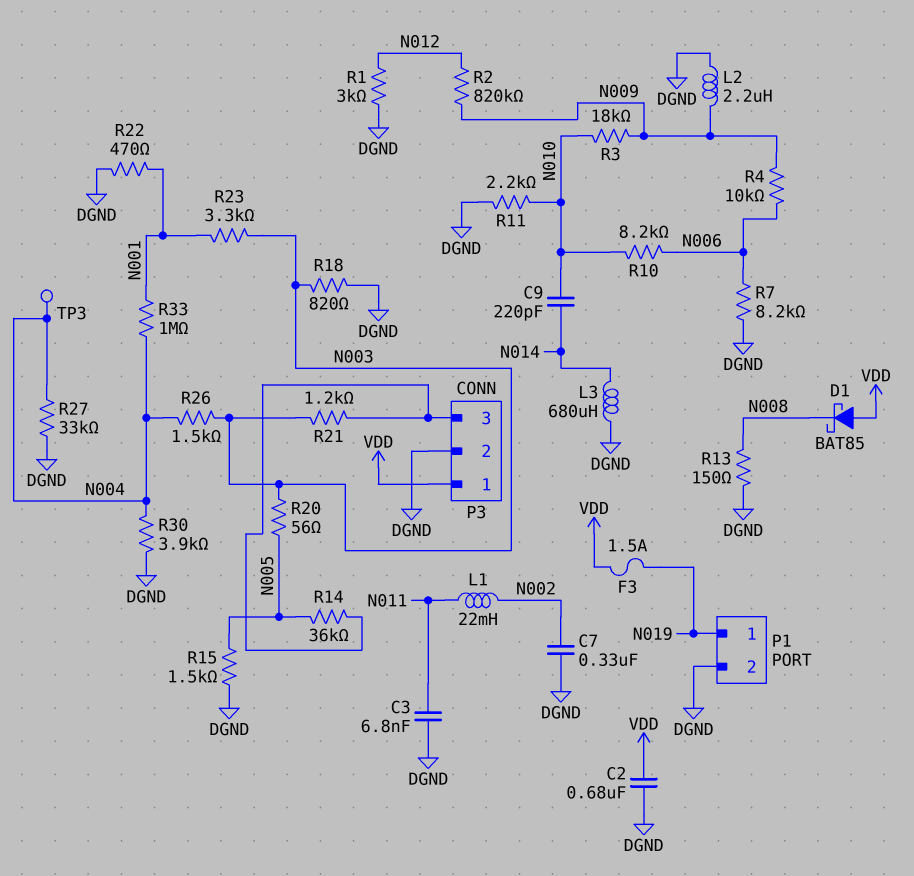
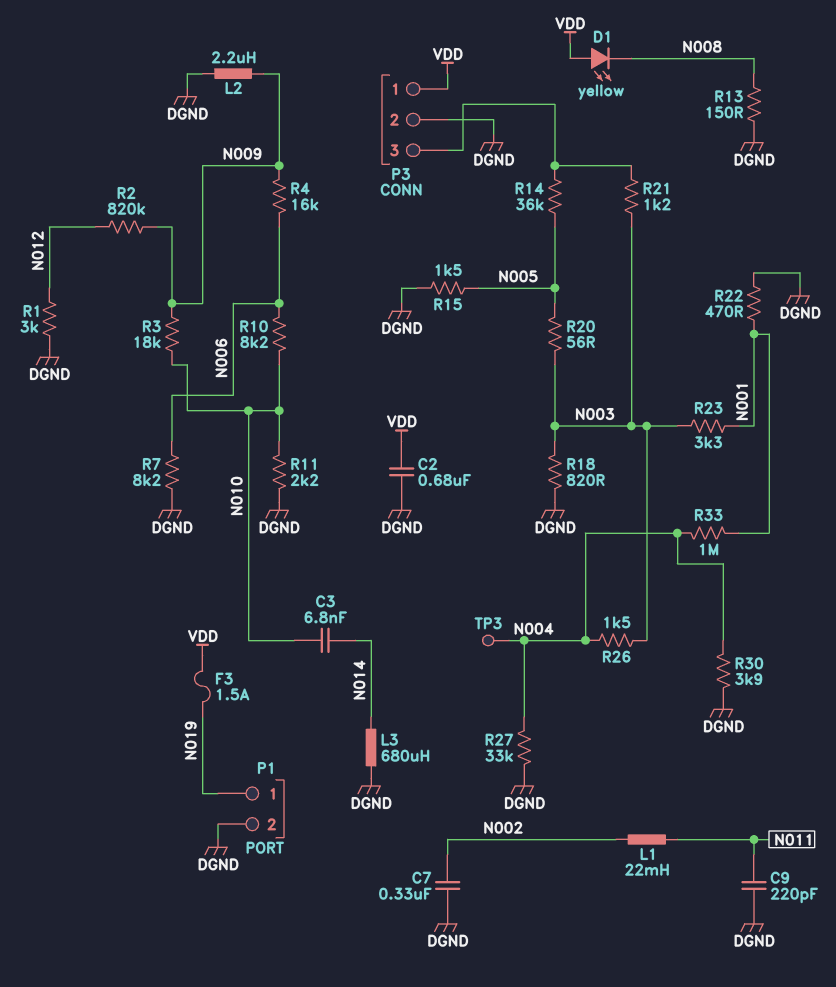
C3: 6.8nF (DGND, N011) -> 6.8nF (N010, N014)
C9: 220pF (N010, N014) -> 220pF (DGND, N011)
D1: schottky BAT85 (A VDD, K N008) -> LED yellow (A VDD, K N008)
R4: 10k (N006, N009) -> 16k (N006, N009)

